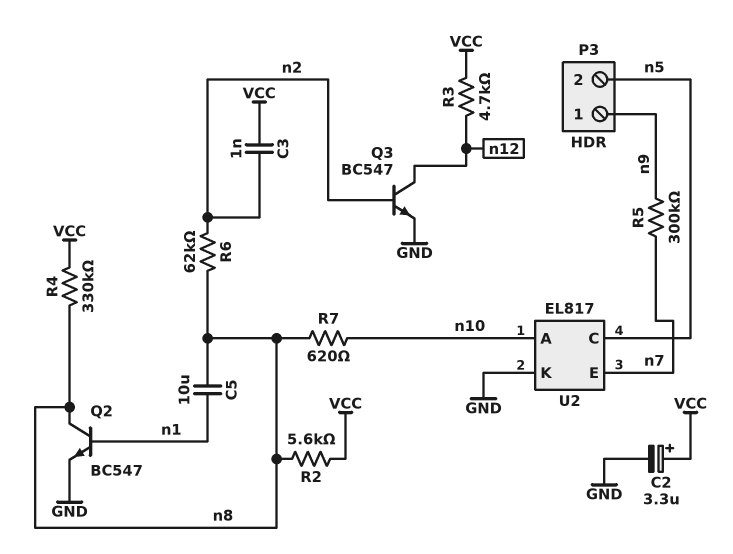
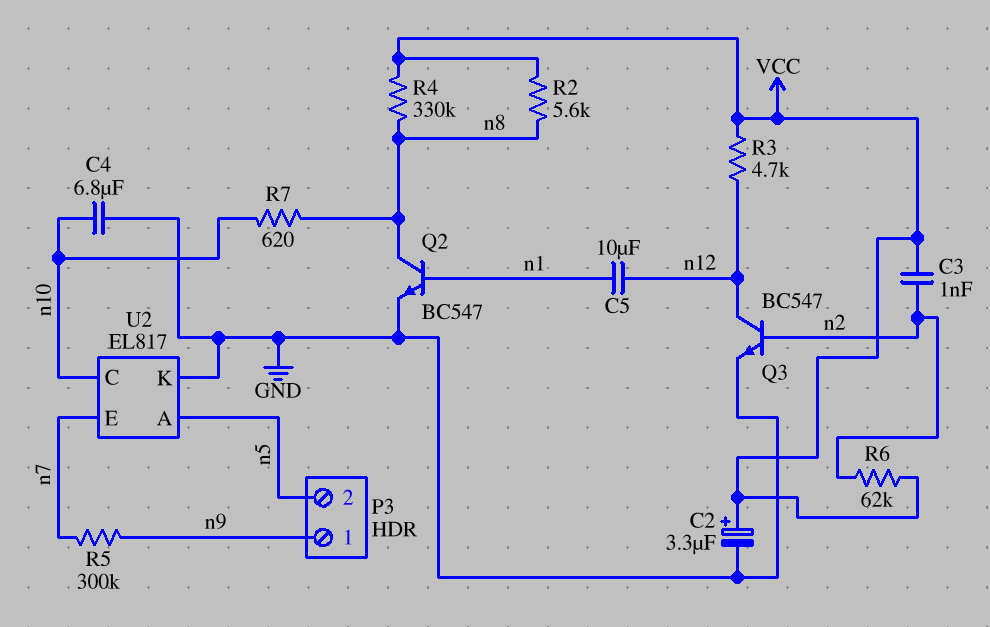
C4: none -> 6.8uF (GND, n10)
C5: 10uF (n1, n8) -> 10uF (n1, n12)
R6: 62k (n2, n8) -> 62k (VCC, n2)
U2 pin A: n10 -> n5
U2 pin C: n5 -> n10

